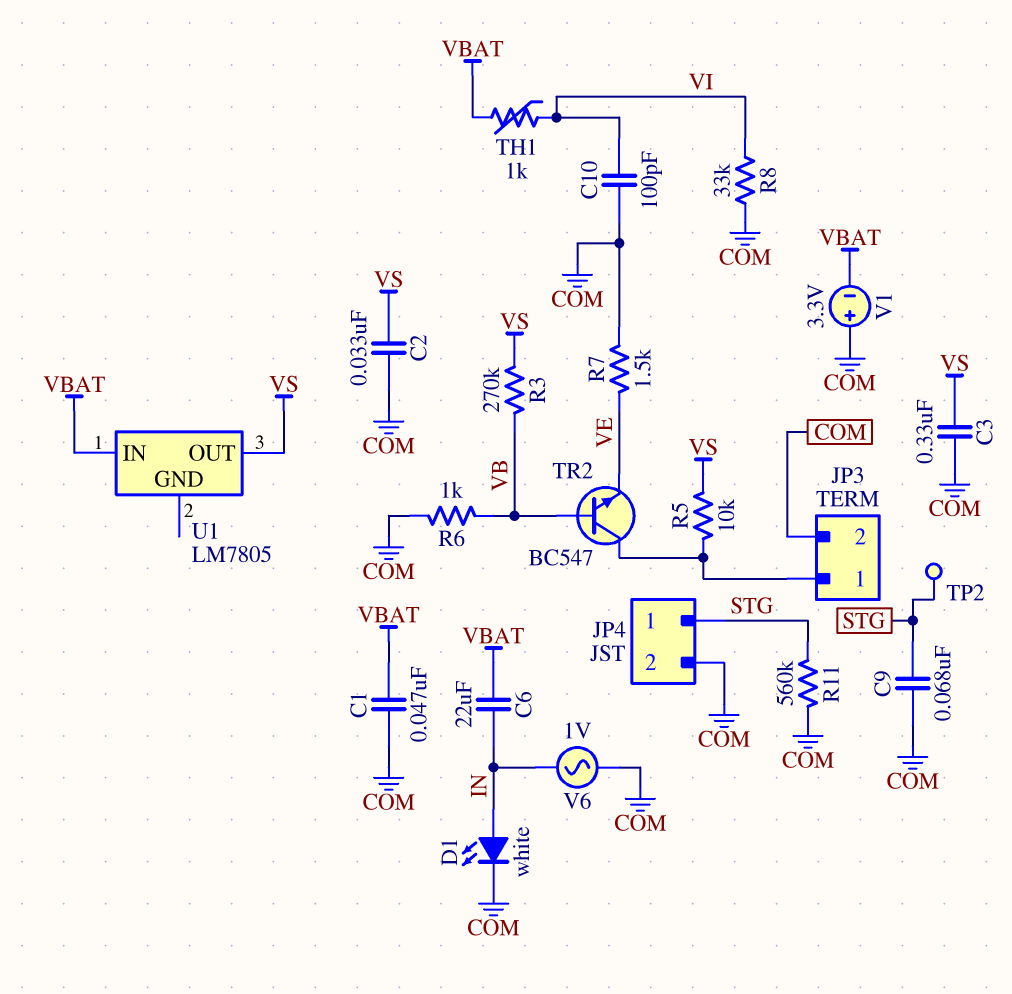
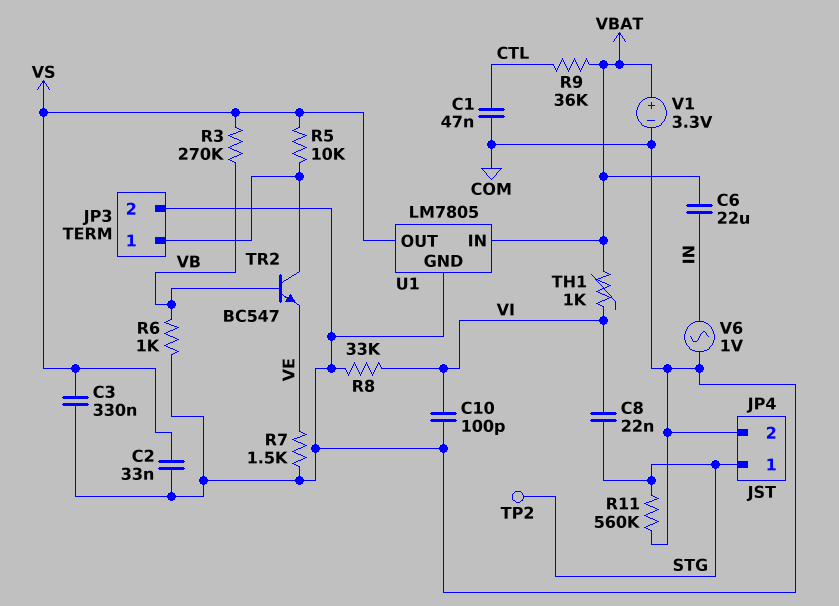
C1: 47nF (COM, VBAT) -> 47nF (COM, CTL)
C8: none -> 22nF (STG, VI)
C9: 68nF (COM, STG) -> none
D1: LED white (A IN, K COM) -> none
R9: none -> 36k (CTL, VBAT)
U1 pin GND: none -> COM
V1: 3.3V (plus COM, minus VBAT) -> 3.3V (plus VBAT, minus COM)

